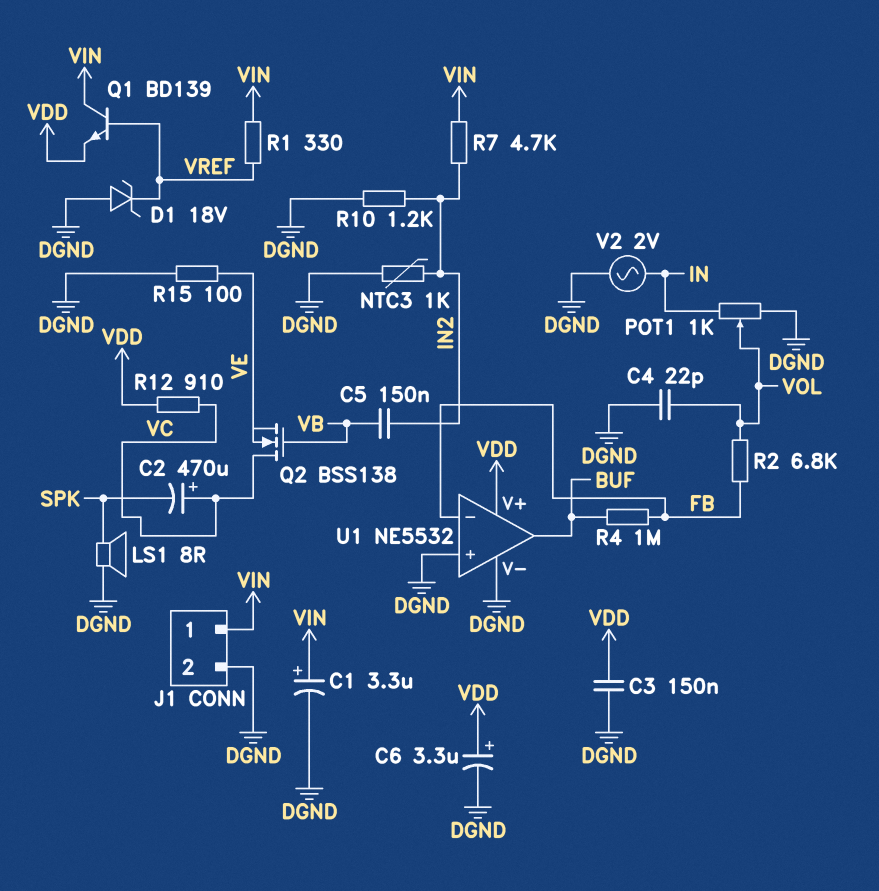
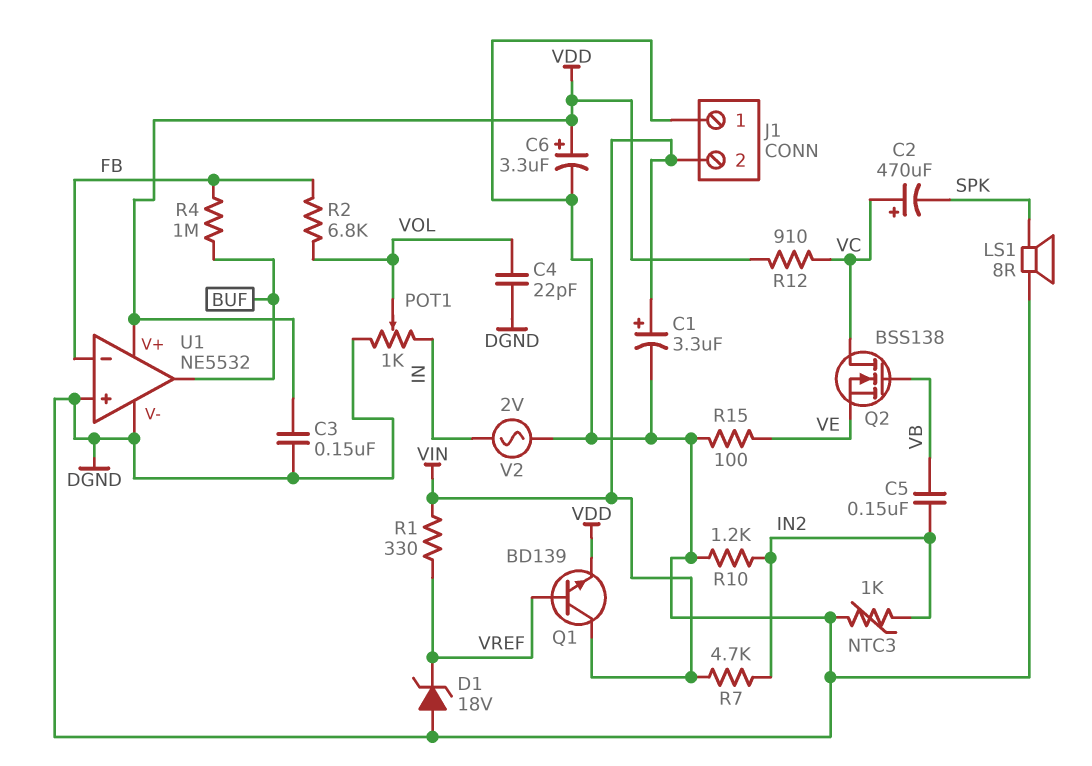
J1 pin 1: VIN -> DGND
J1 pin 2: DGND -> VIN

